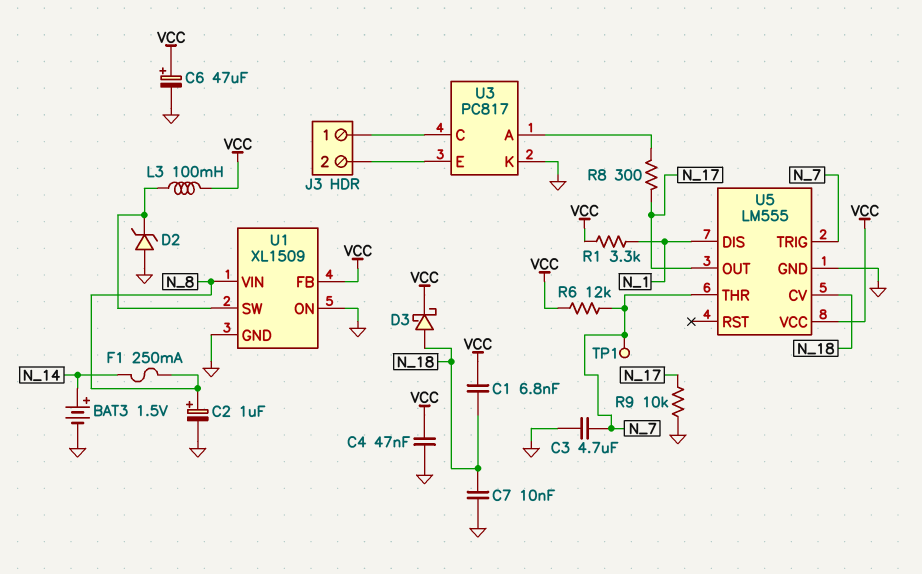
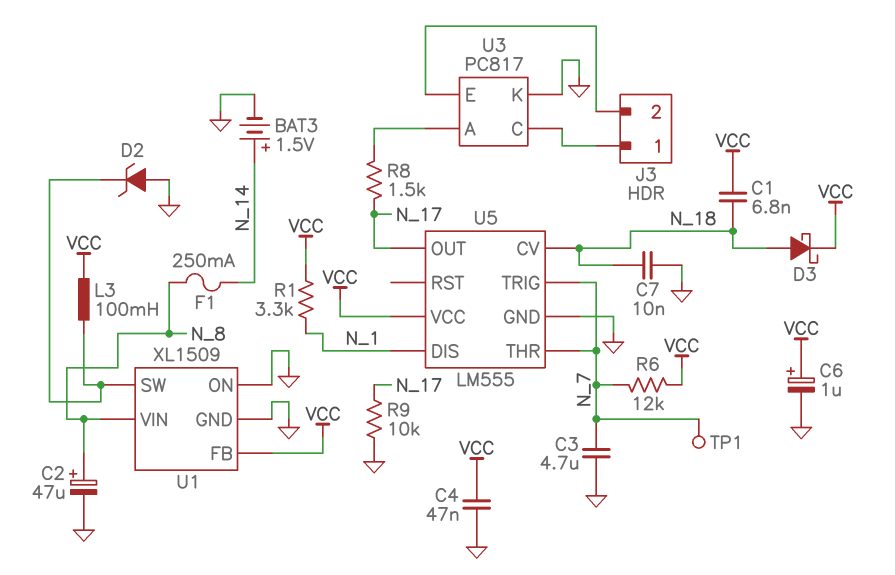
C2: 1uF (plus N_8, minus GND) -> 47uF (plus N_8, minus GND)
C6: 47uF (plus VCC, minus GND) -> 1uF (plus VCC, minus GND)
R8: 300 (N_17, U3/A) -> 1.5k (N_17, U3/A)

